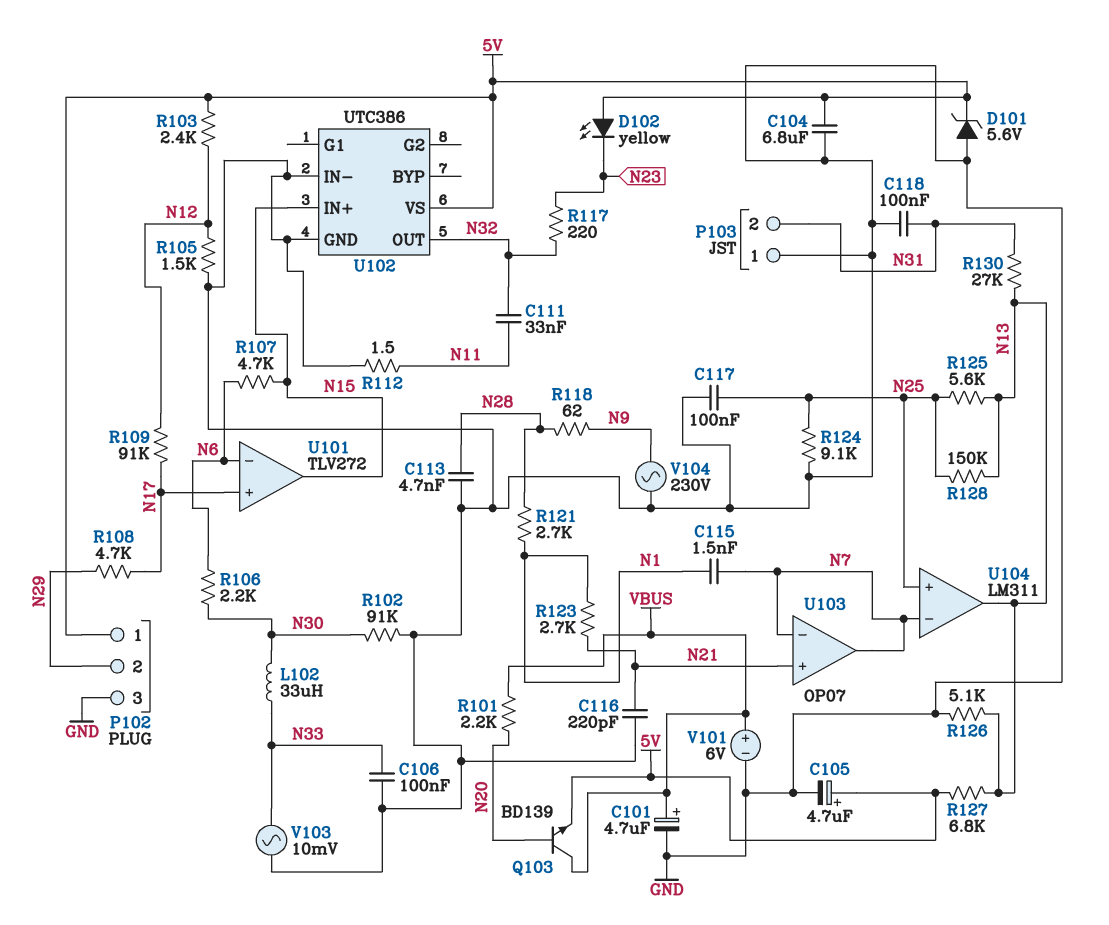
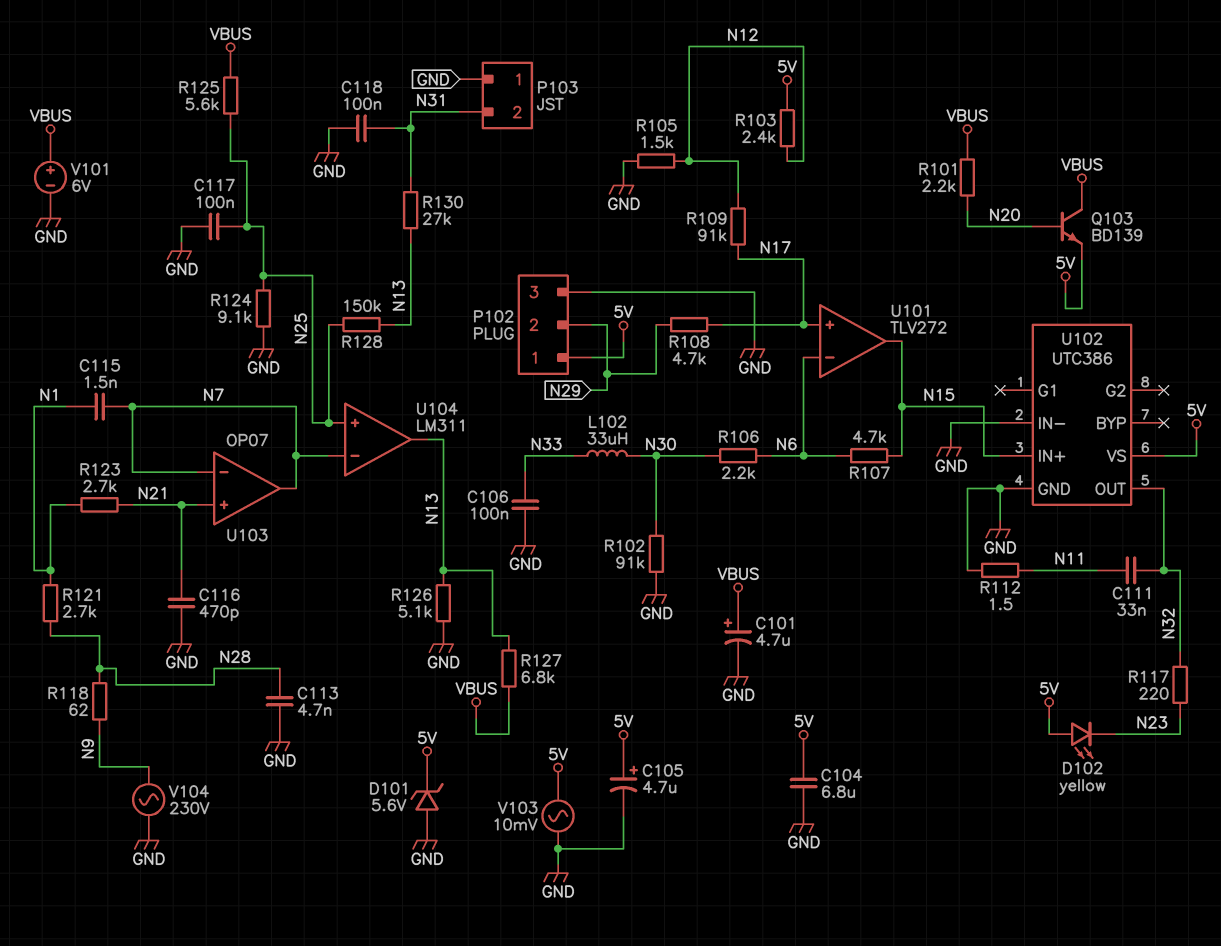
C116: 220pF (GND, N21) -> 470pF (GND, N21)
R125: 5.6k (N13, N25) -> 5.6k (N25, VBUS)
R127: 6.8k (5V, N13) -> 6.8k (N13, VBUS)
V103: AC 10mV (GND, N33) -> AC 10mV (5V, GND)

